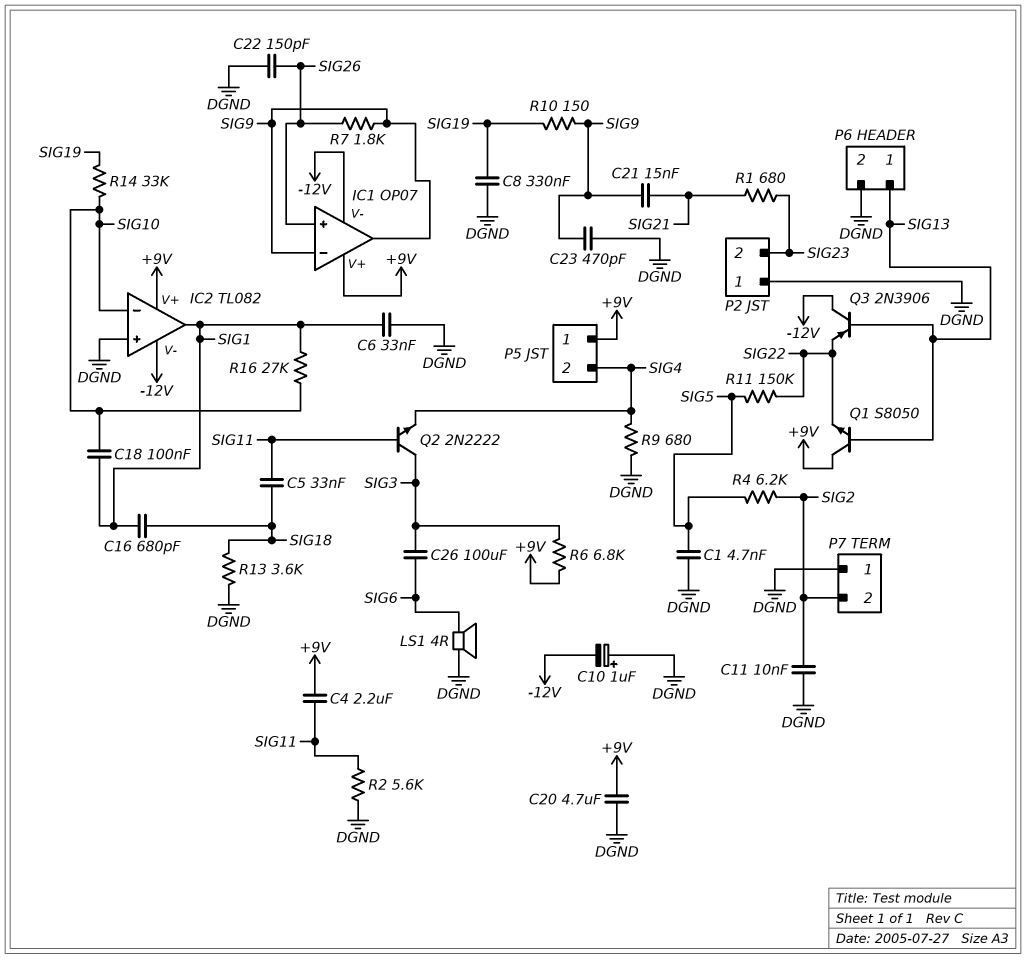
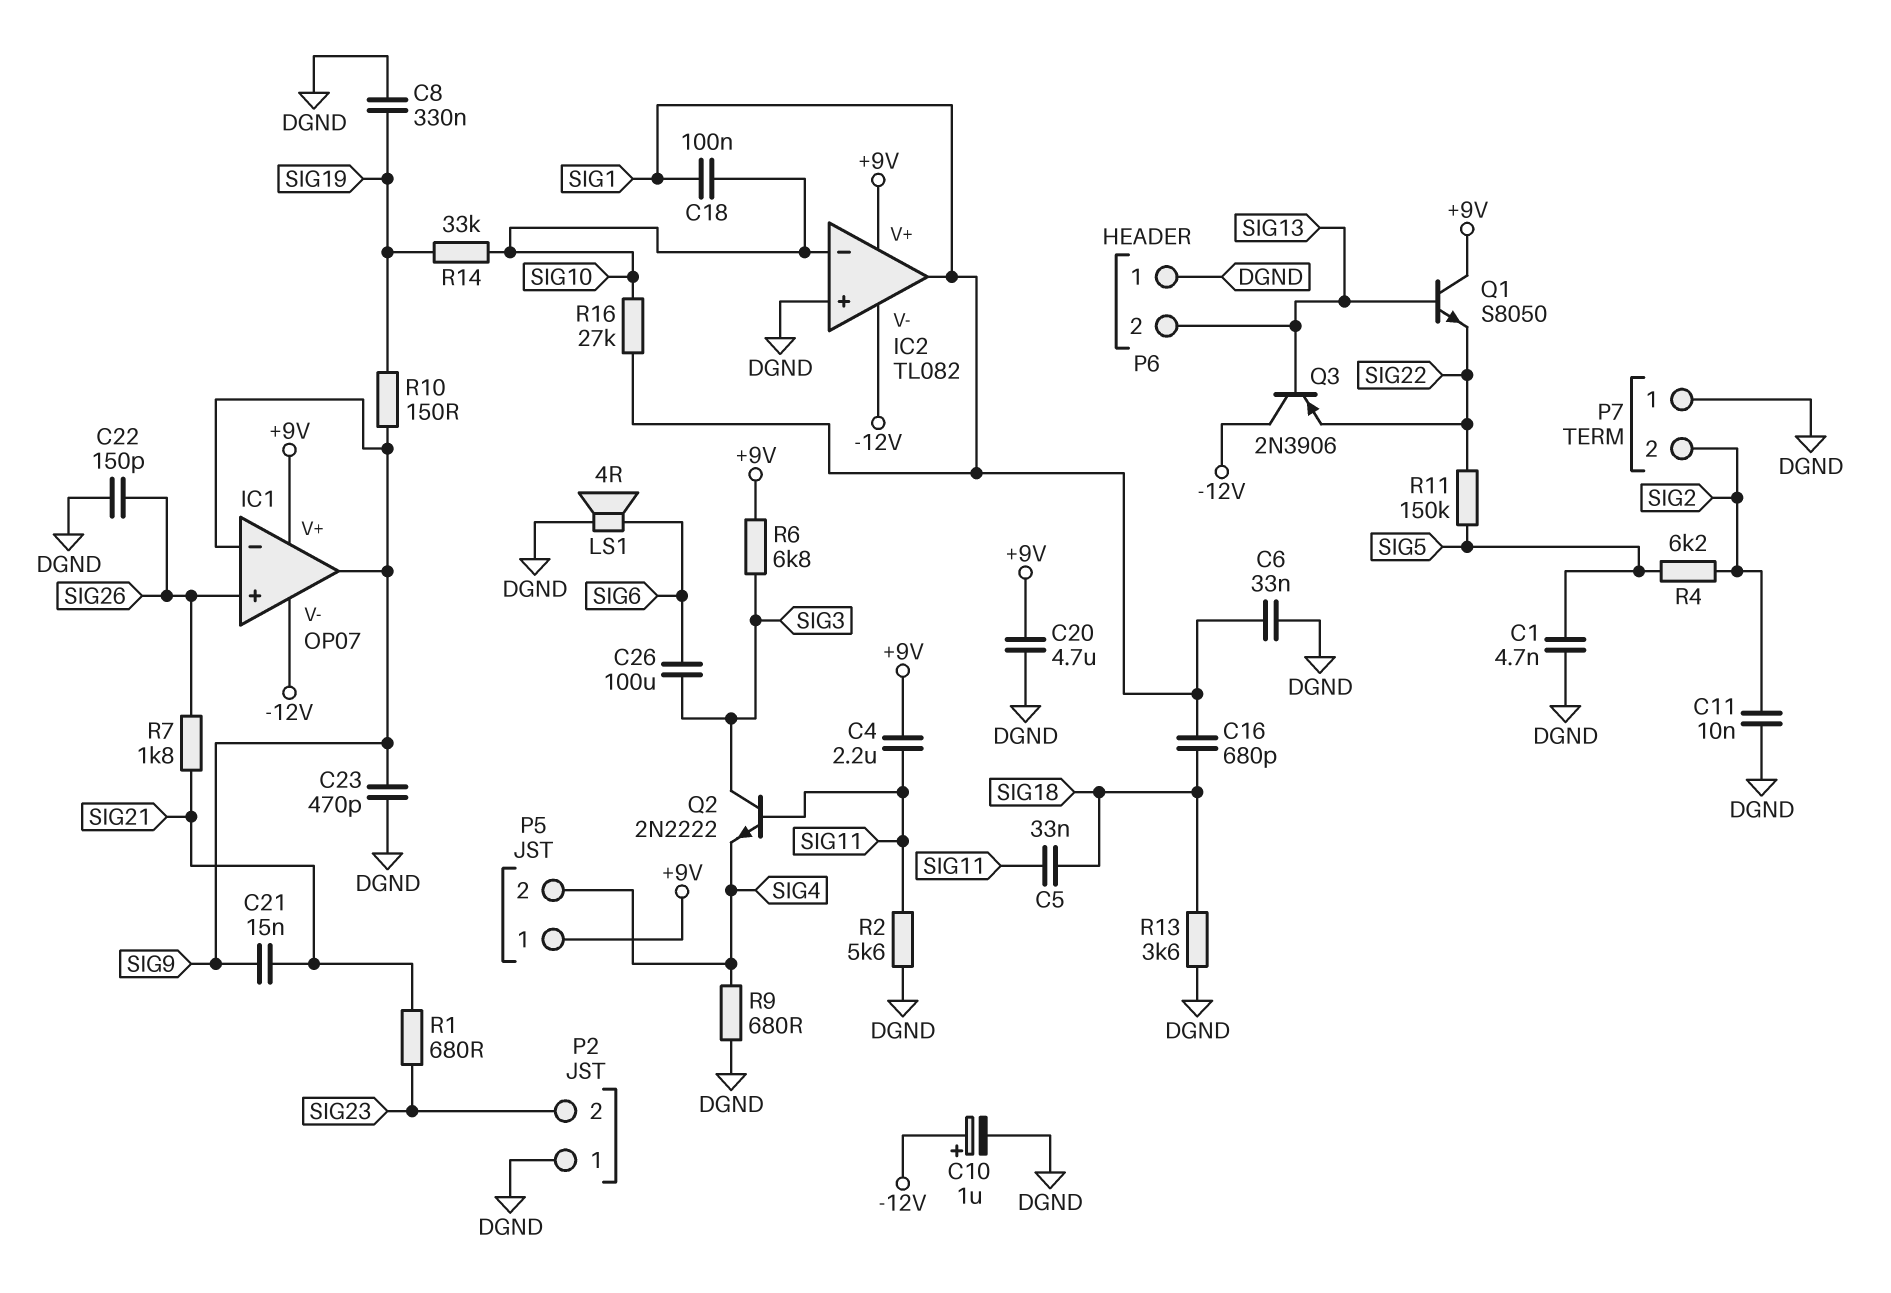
C10: 1uF (plus DGND, minus -12V) -> 1uF (plus -12V, minus DGND)
P6 pin 1: SIG13 -> DGND
P6 pin 2: DGND -> SIG13
R7: 1.8k (SIG9, SIG26) -> 1.8k (SIG21, SIG26)

